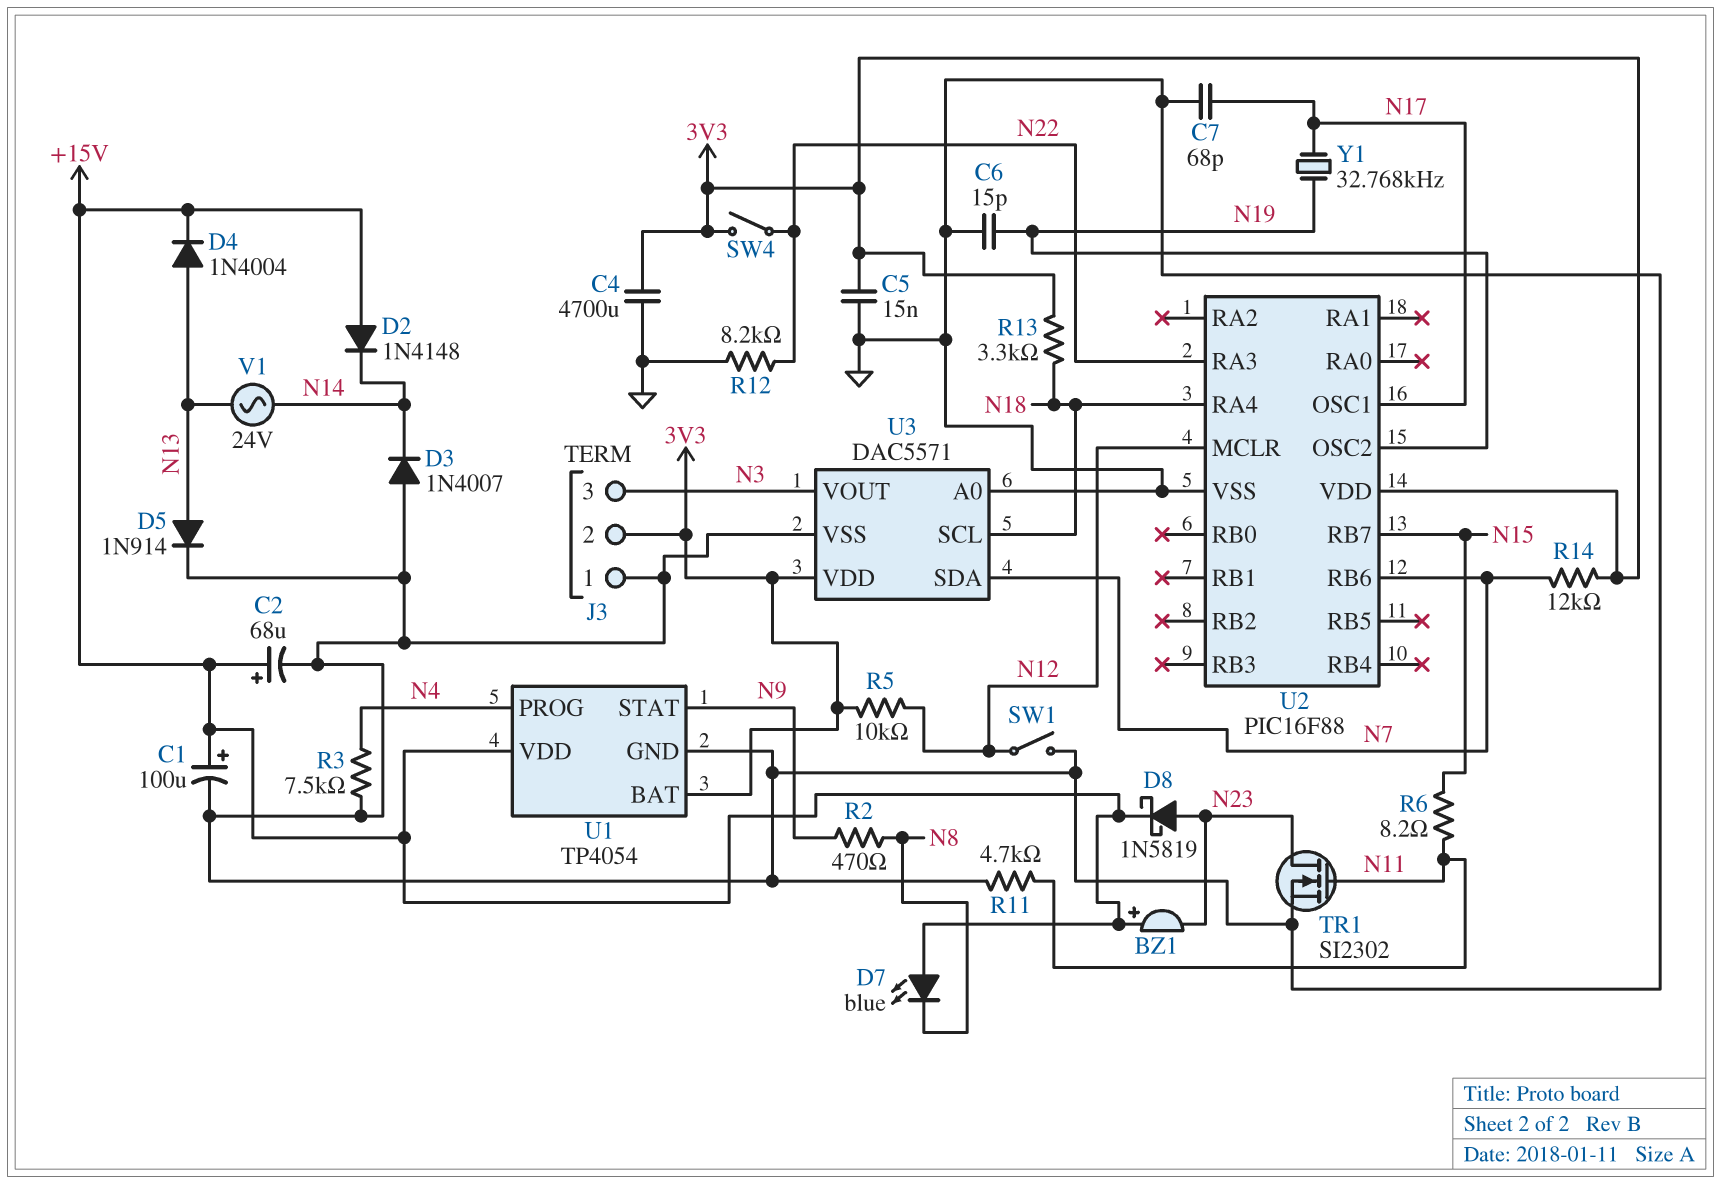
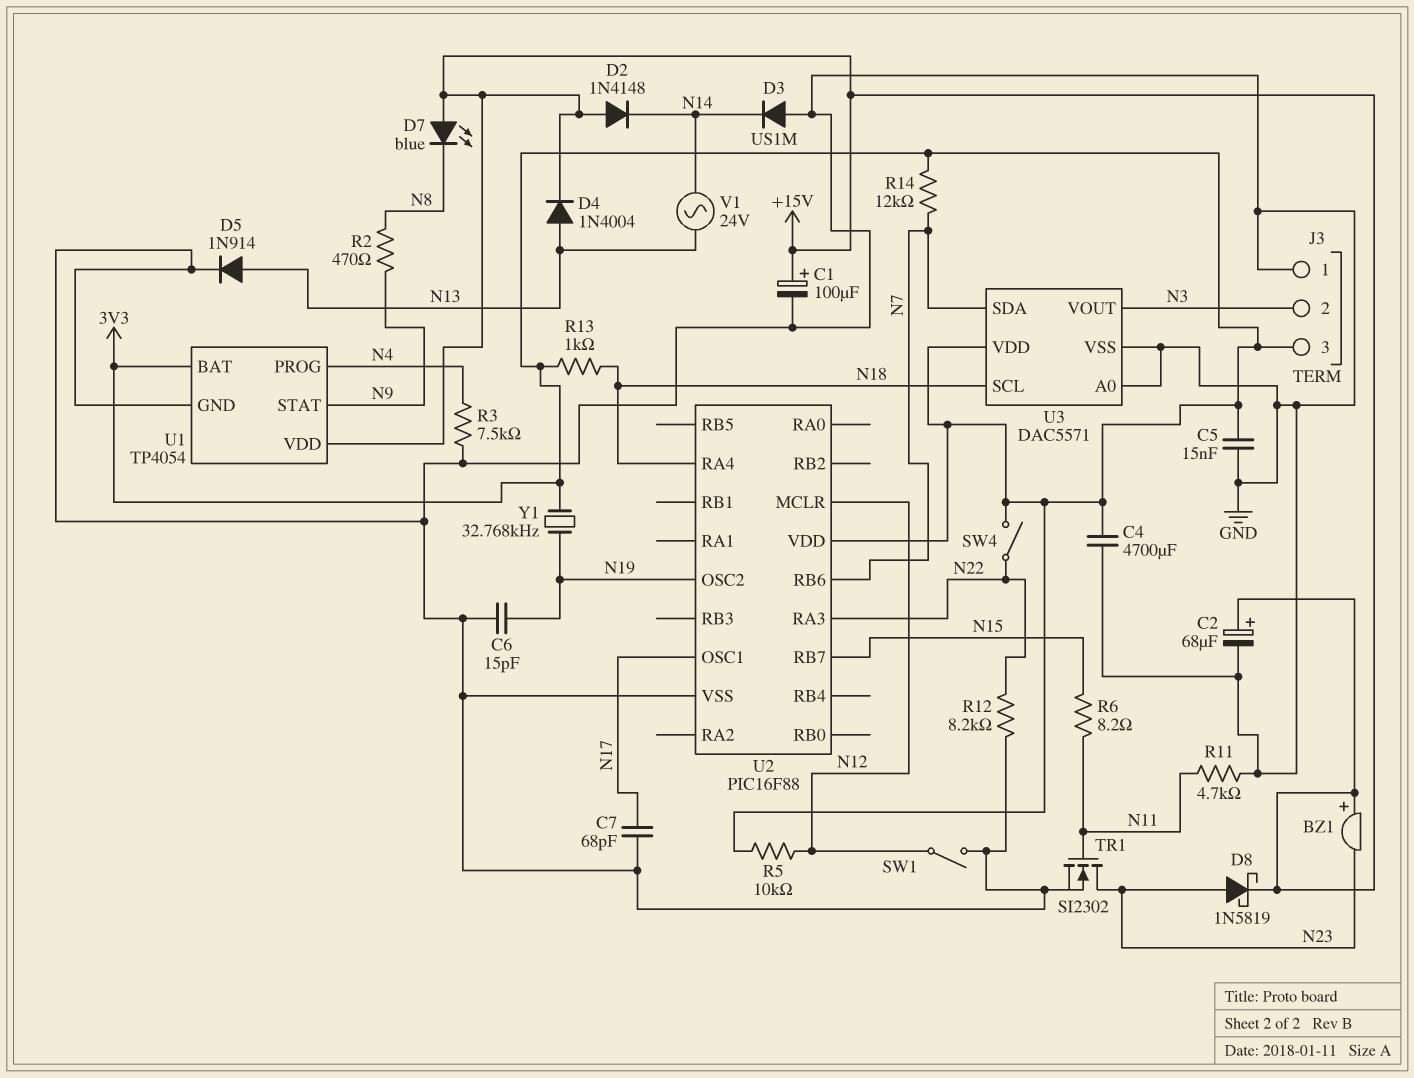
D3: diode 1N4007 (A GND, K N14) -> diode US1M (A GND, K N14)
J3 pin 2: 3V3 -> N3
J3 pin 3: N3 -> 3V3
R13: 3.3k (3V3, N18) -> 1k (3V3, N18)
Y1: 32.768kHz (N17, N19) -> 32.768kHz (3V3, N19)

